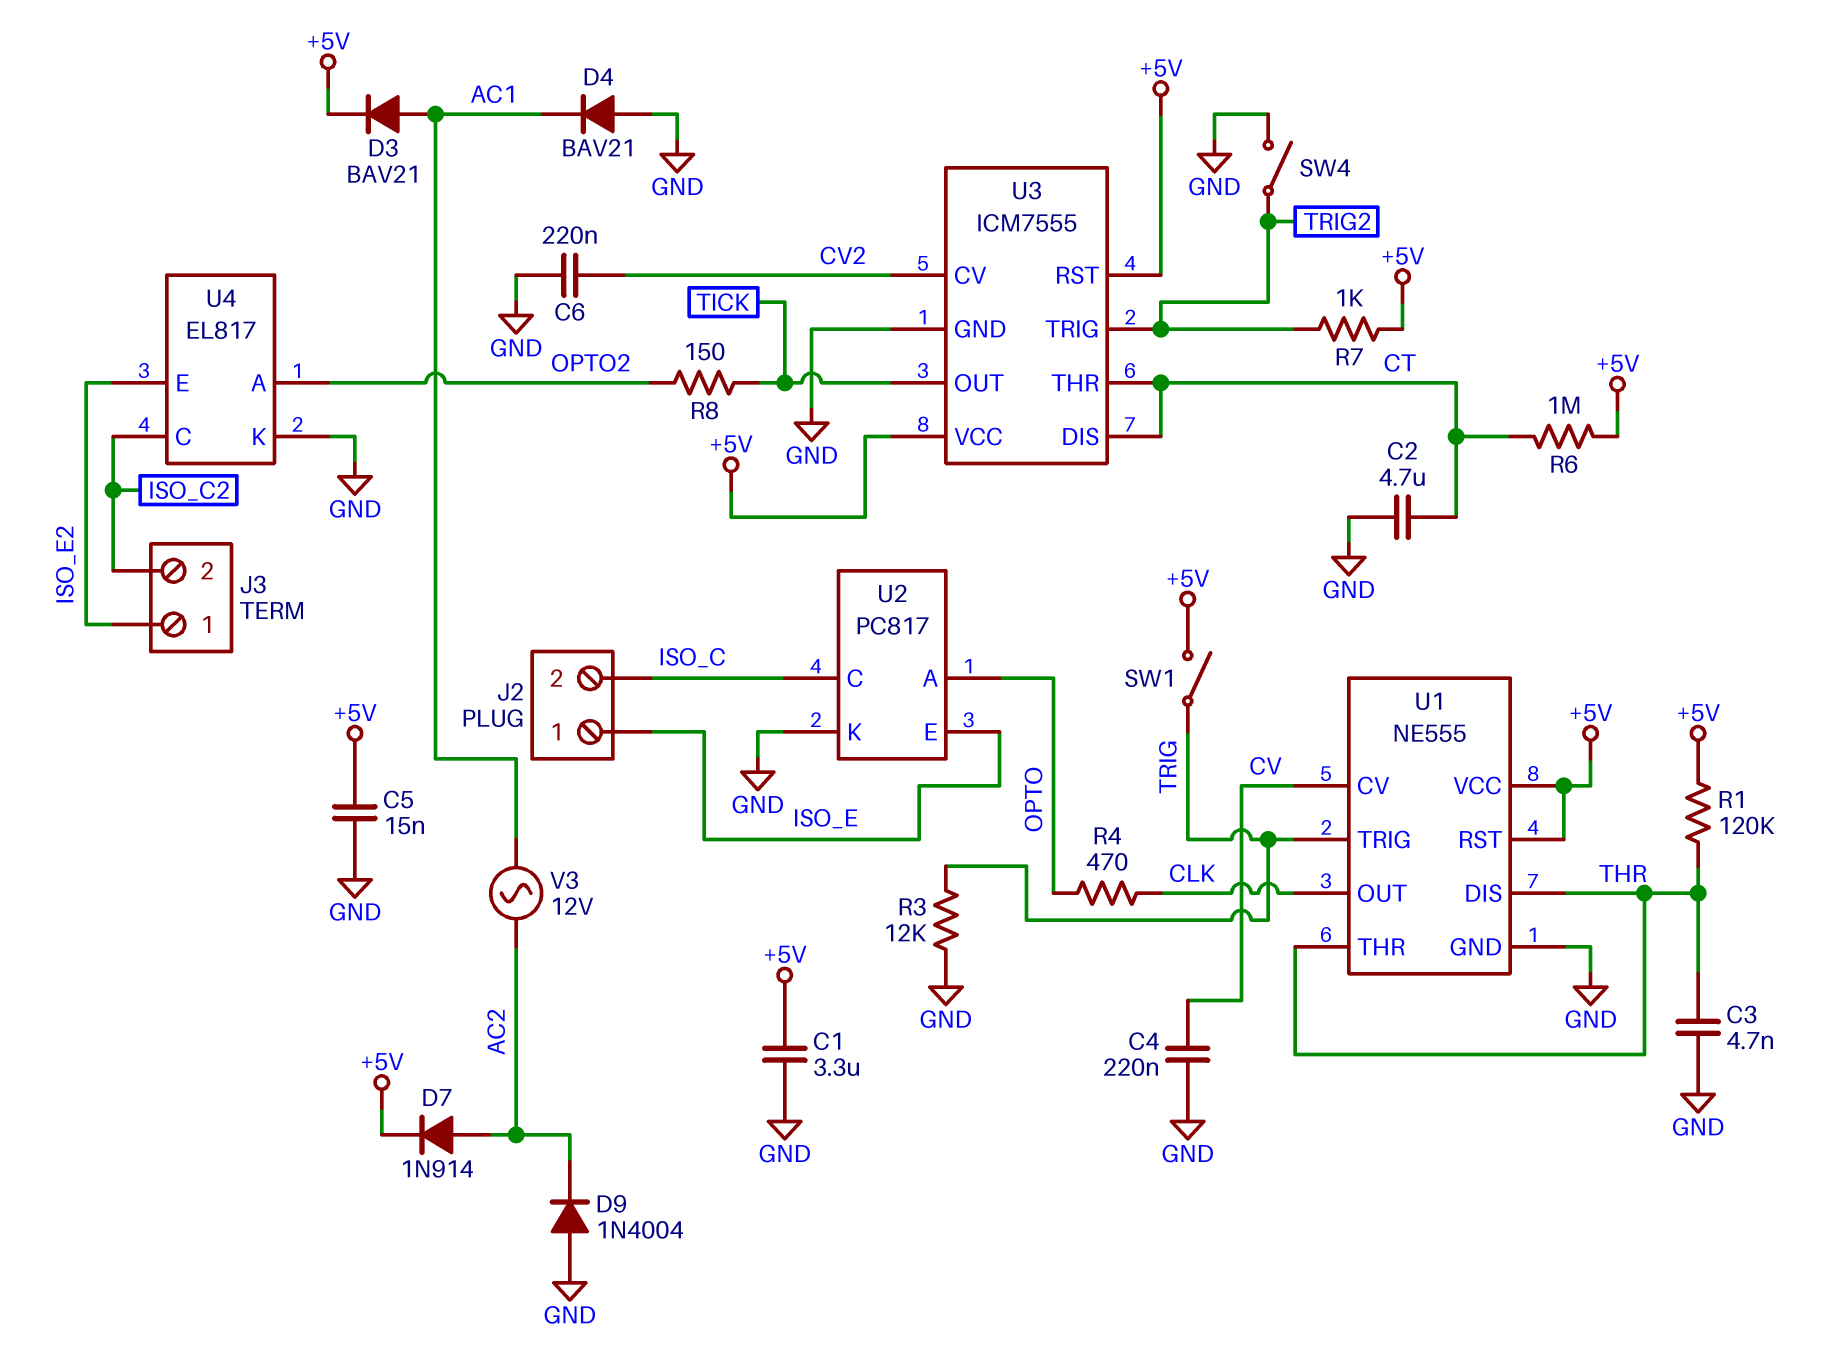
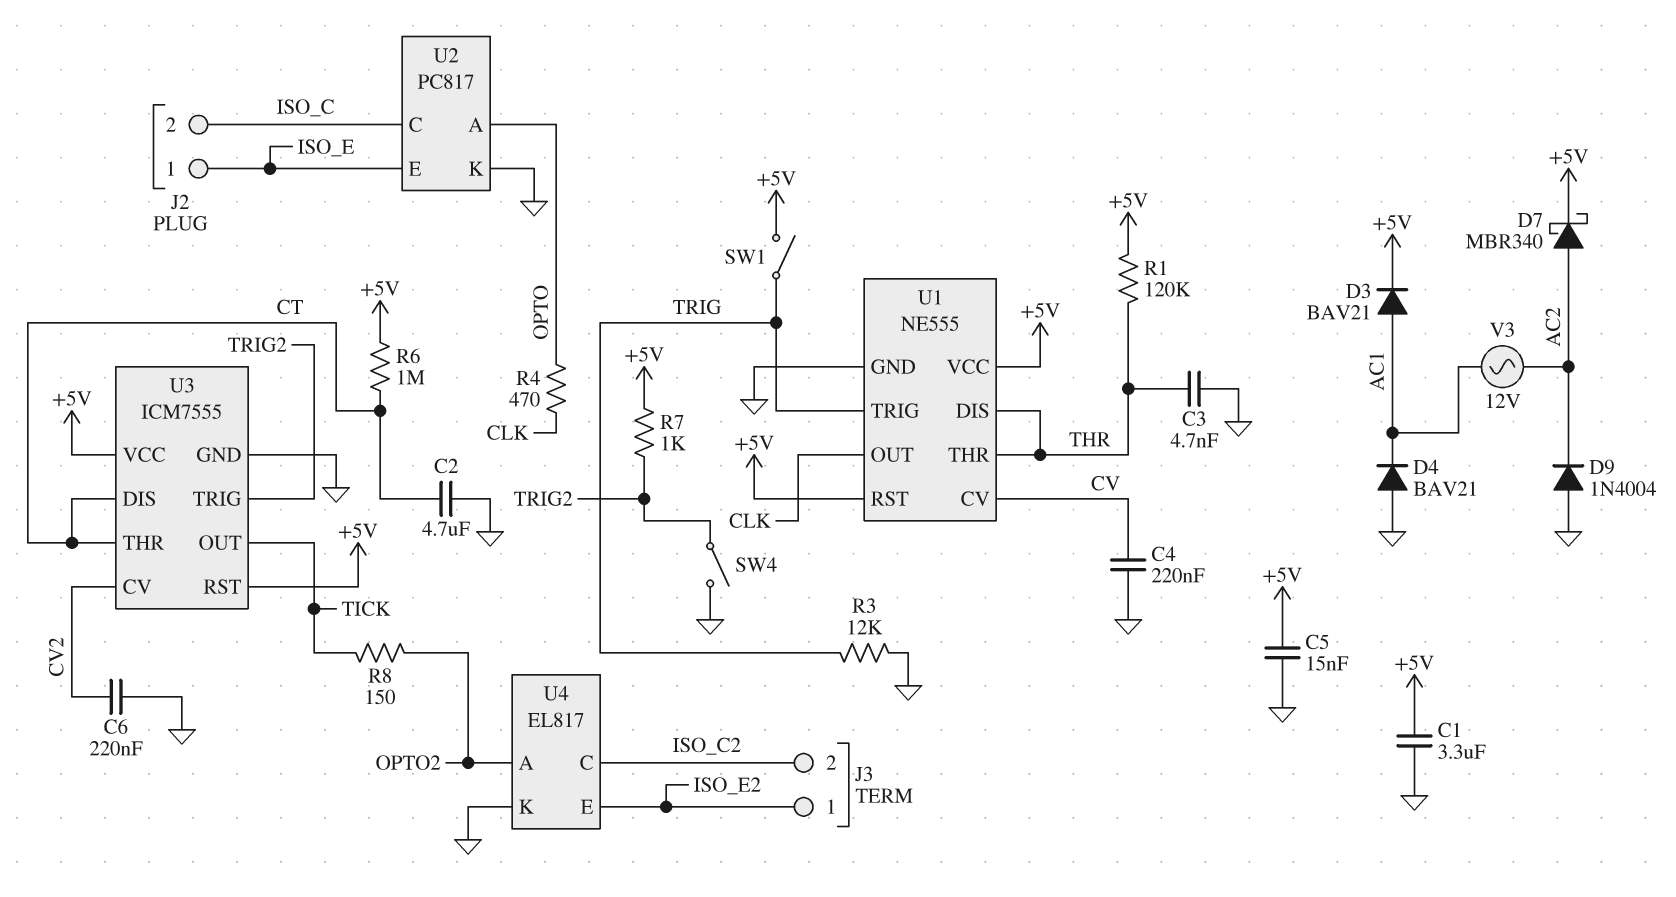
D7: diode 1N914 (A AC2, K +5V) -> schottky MBR340 (A AC2, K +5V)

